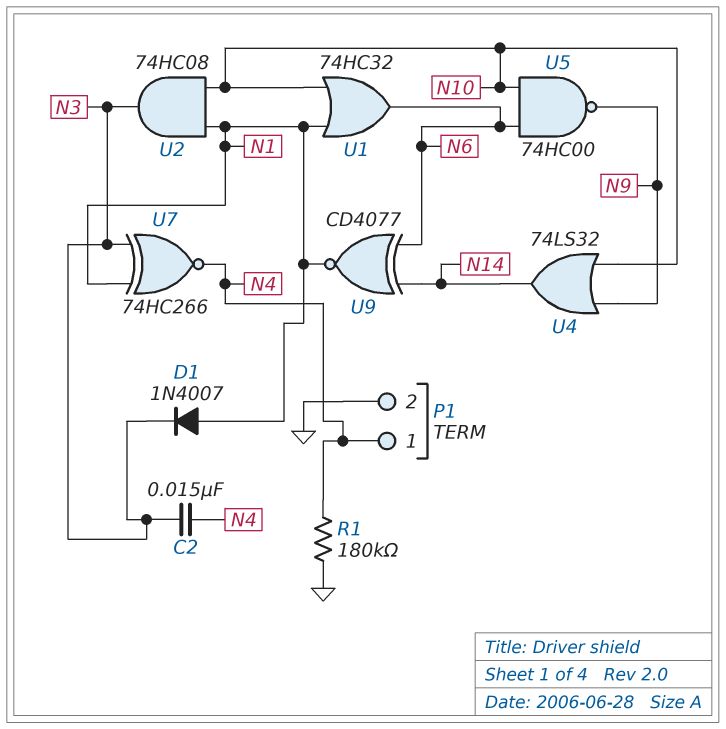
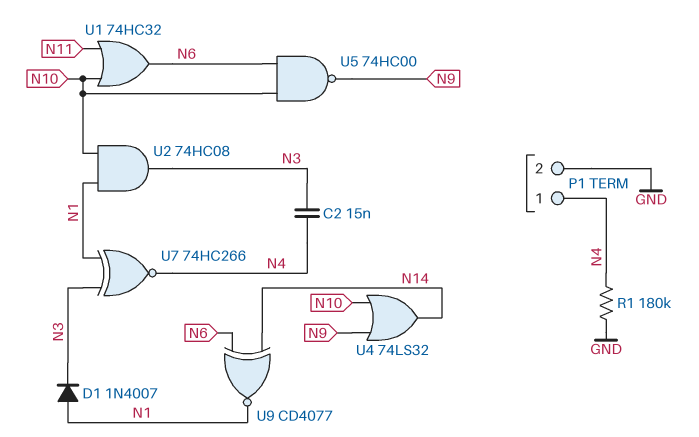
U1: OR 74HC32 (in N1, in N10, out N6) -> OR 74HC32 (in N10, in N11, out N6)

